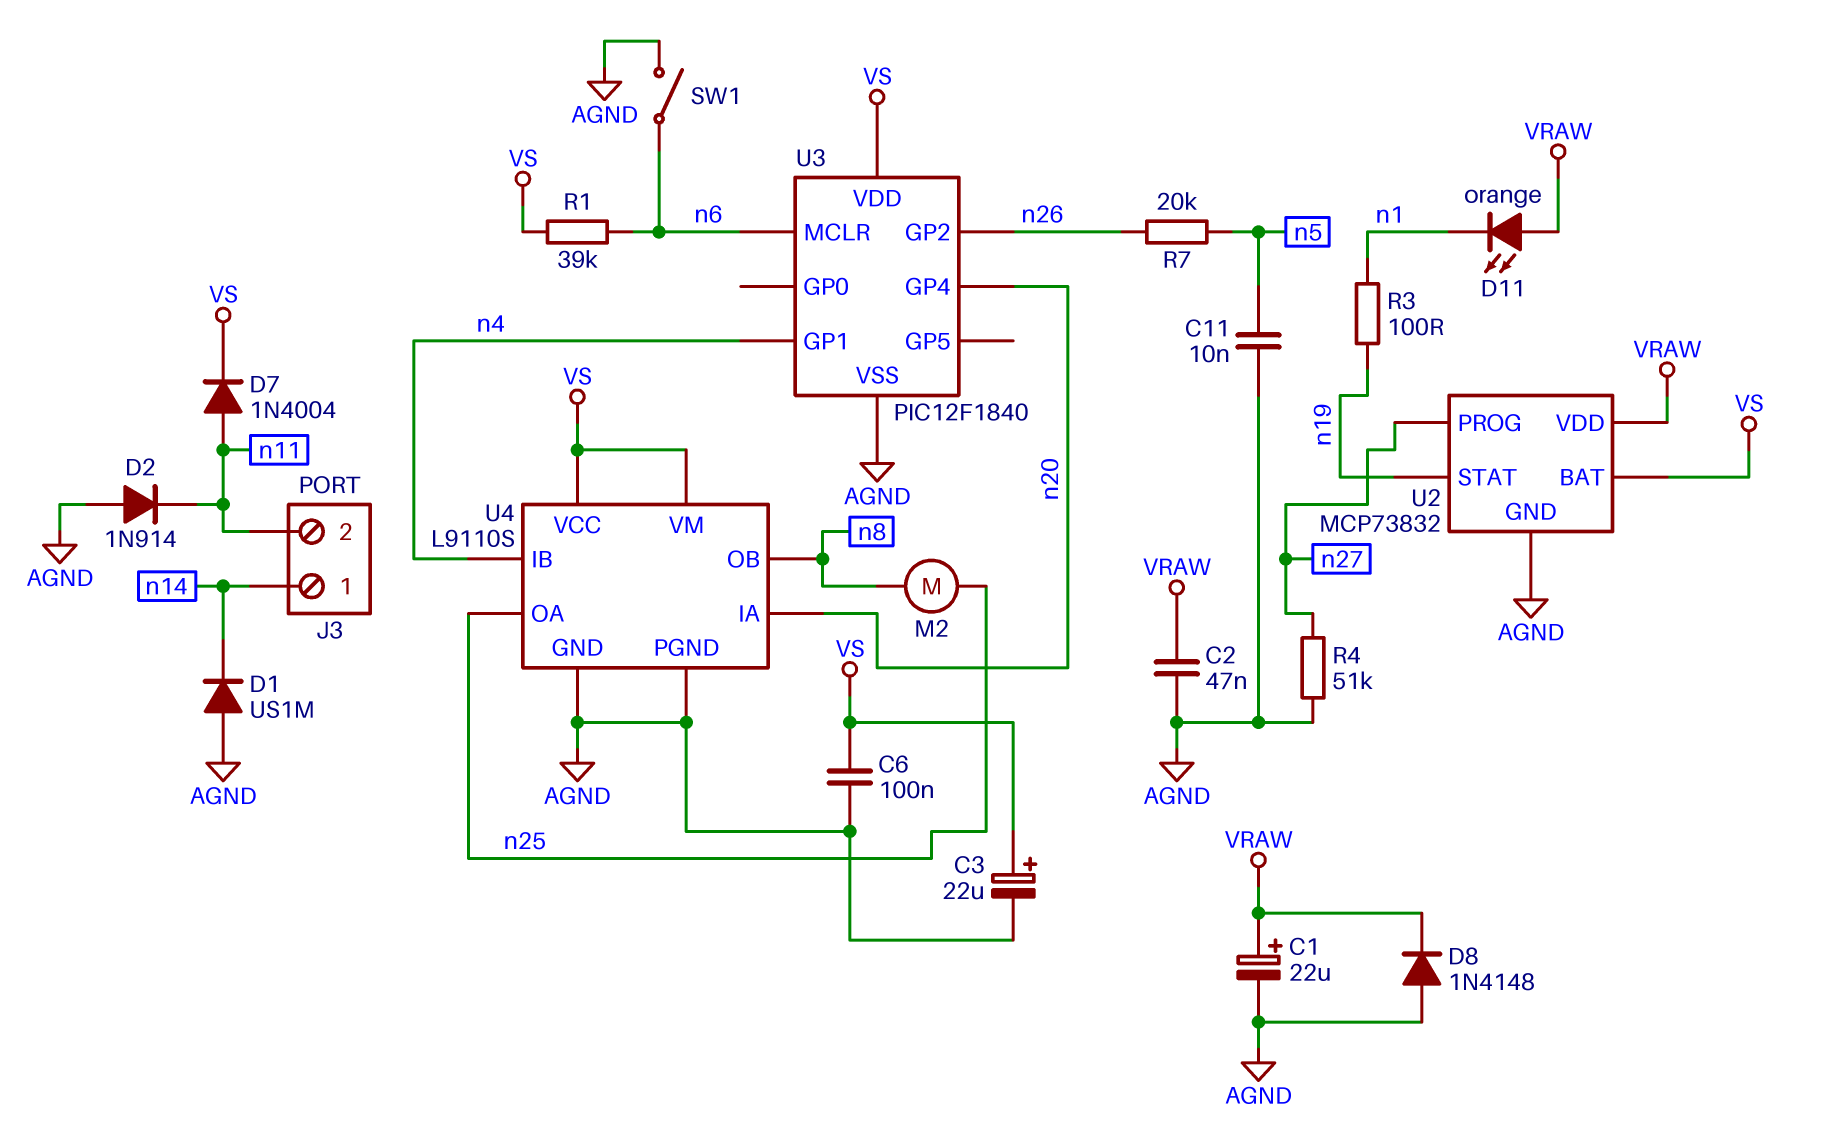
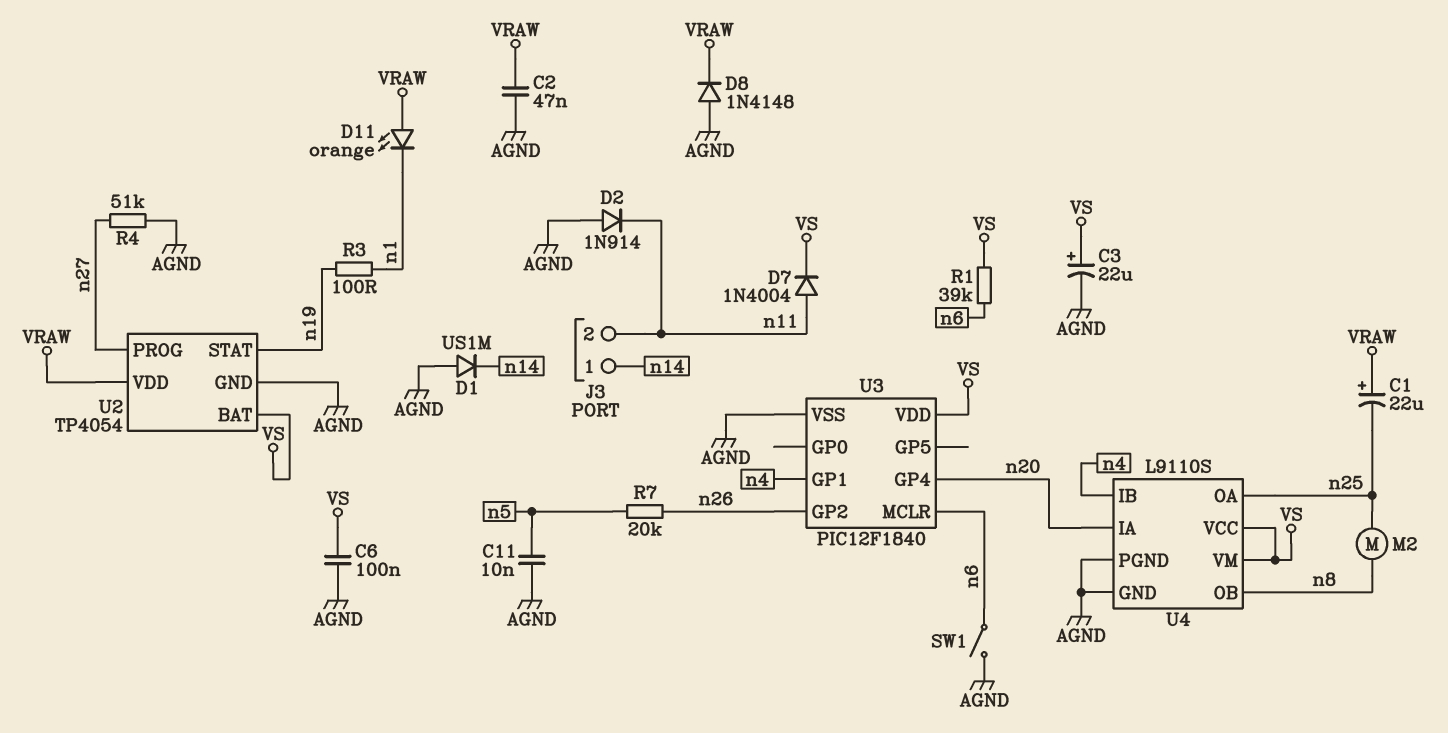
C1: 22uF (plus VRAW, minus AGND) -> 22uF (plus VRAW, minus n25)
U2: MCP73832 -> TP4054

